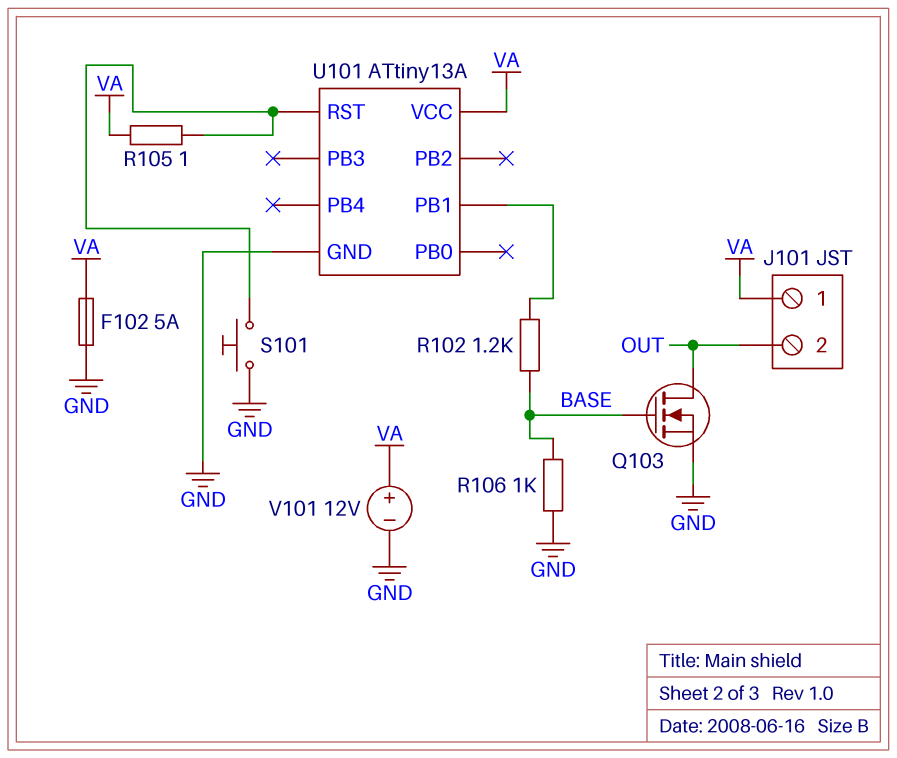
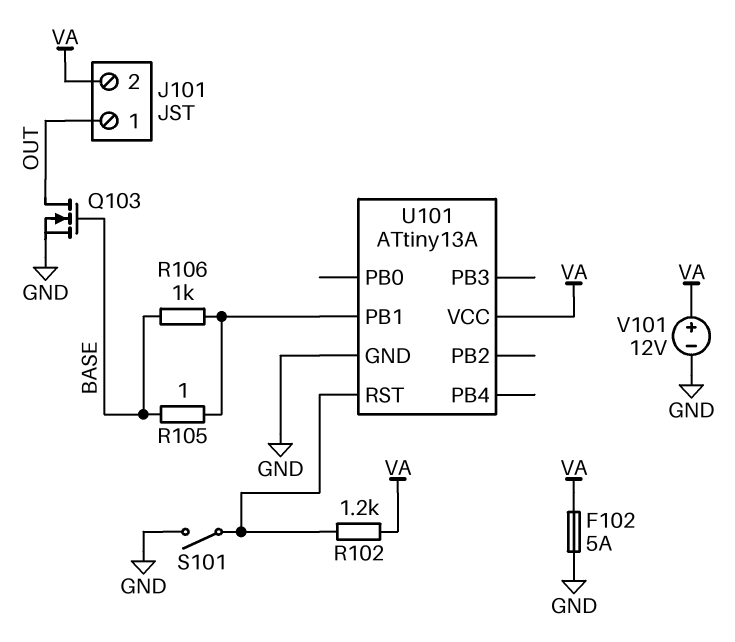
J101 pin 1: VA -> OUT
J101 pin 2: OUT -> VA
R102: 1.2k (BASE, U101/PB1) -> 1.2k (U101/RST, VA)
R105: 1 (U101/RST, VA) -> 1 (BASE, U101/PB1)
R106: 1k (BASE, GND) -> 1k (BASE, U101/PB1)
S101: button (GND, U101/RST) -> switch (GND, U101/RST)

